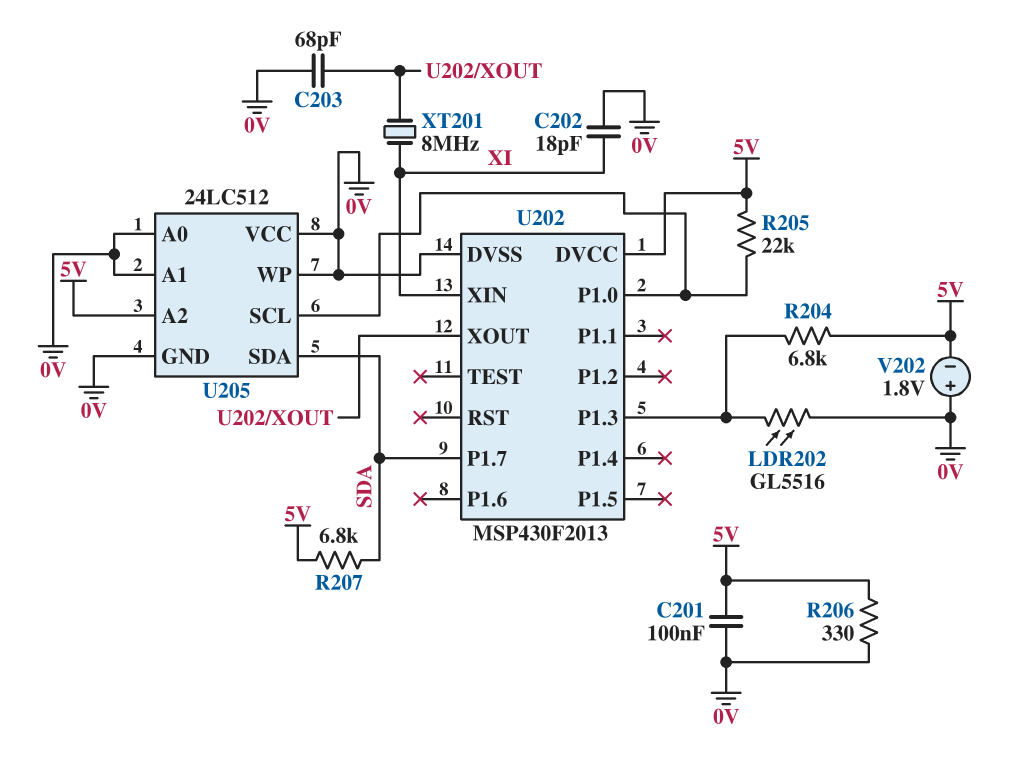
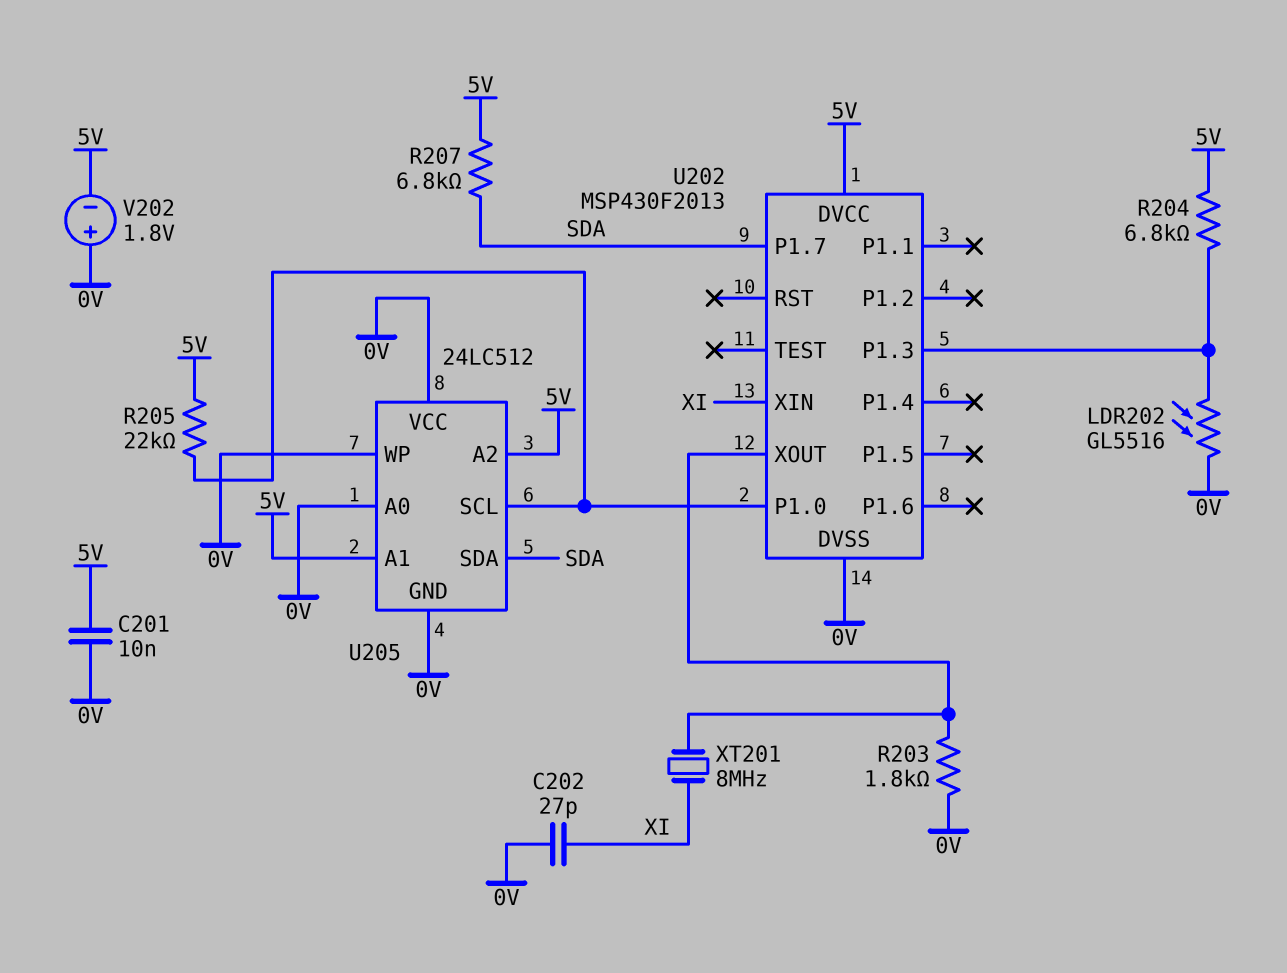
C201: 100nF (0V, 5V) -> 10nF (0V, 5V)
C202: 18pF (0V, XI) -> 27pF (0V, XI)
C203: 68pF (0V, U202/XOUT) -> none
R203: none -> 1.8k (0V, U202/XOUT)
R206: 330 (0V, 5V) -> none
U205 pin A1: 0V -> 5V

